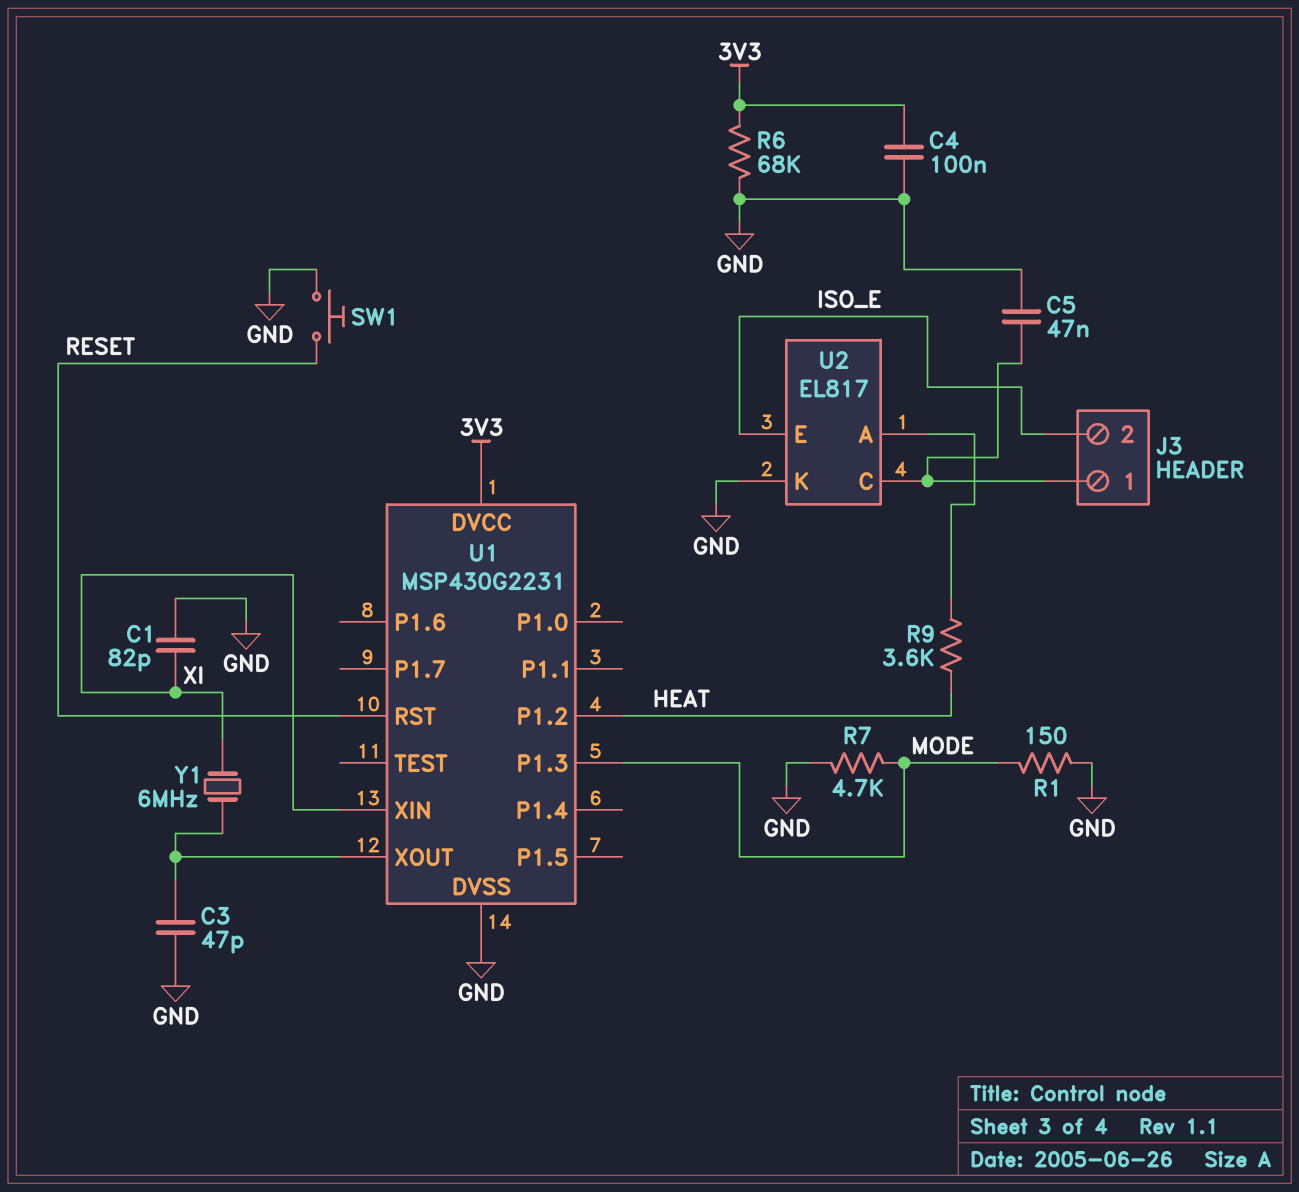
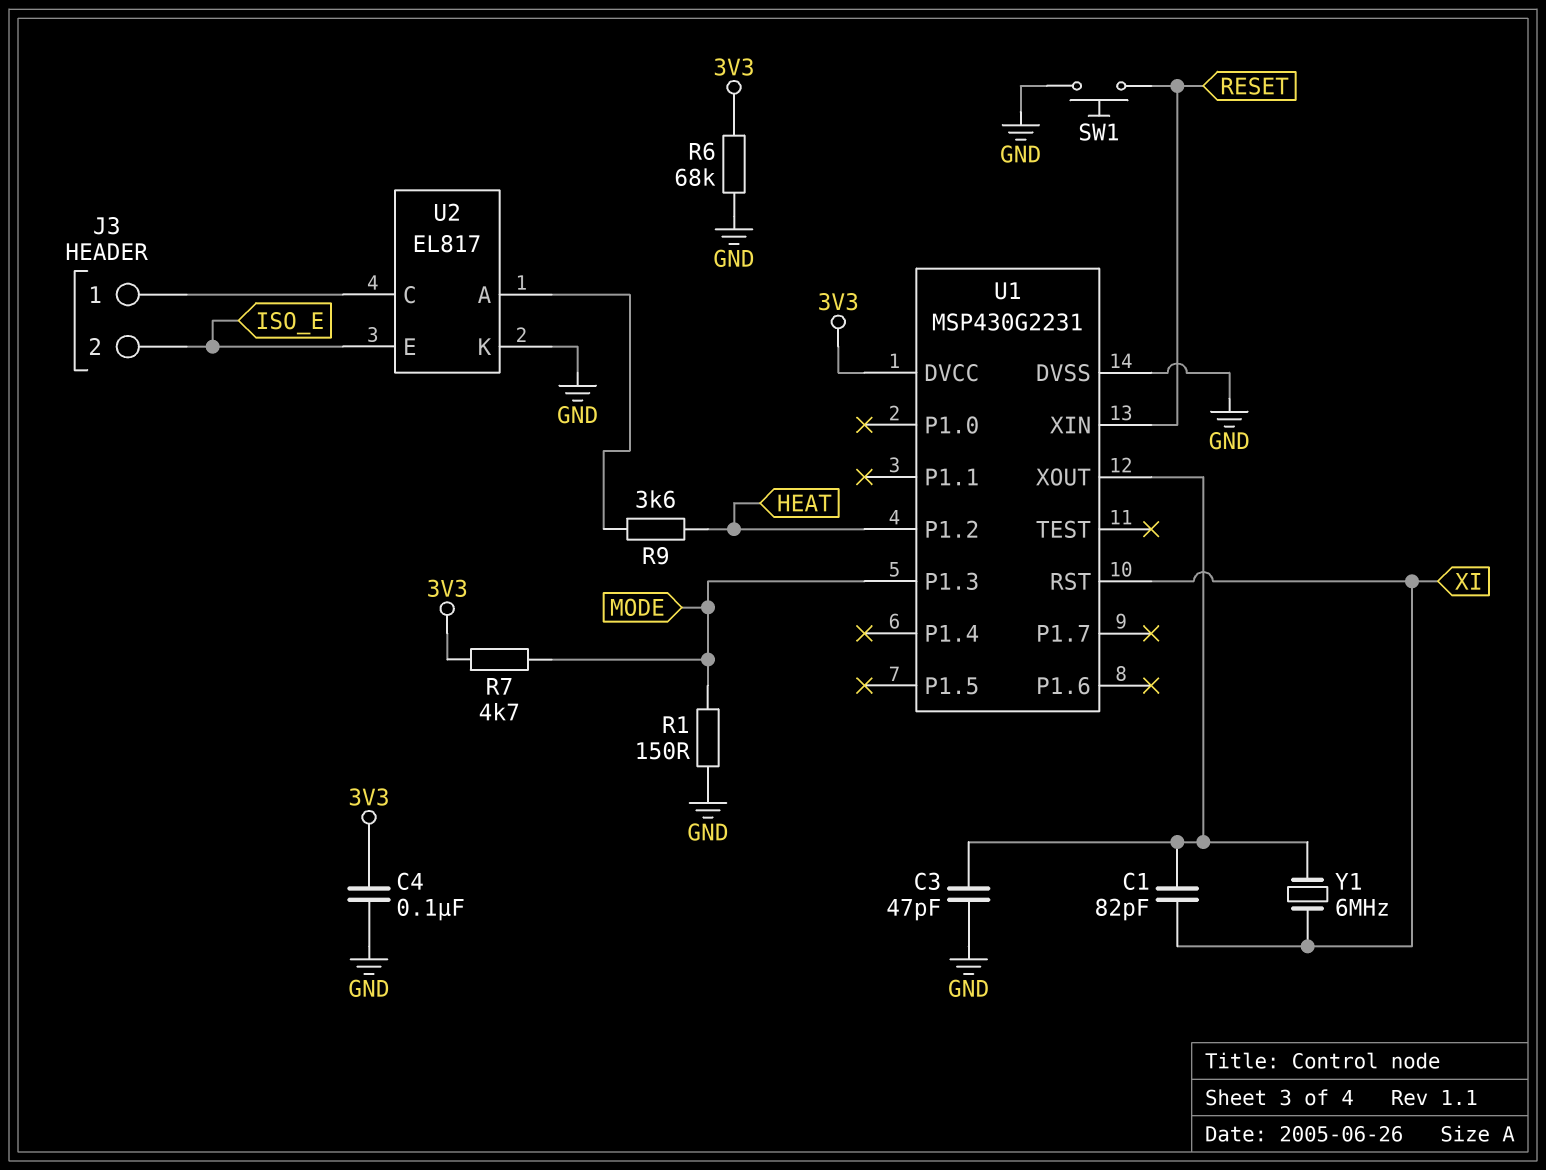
C1: 82pF (GND, XI) -> 82pF (U1/XOUT, XI)
C5: 47nF (GND, J3/1) -> none
R7: 4.7k (GND, MODE) -> 4.7k (3V3, MODE)
U1 pin RST: RESET -> XI
U1 pin XIN: XI -> RESET

